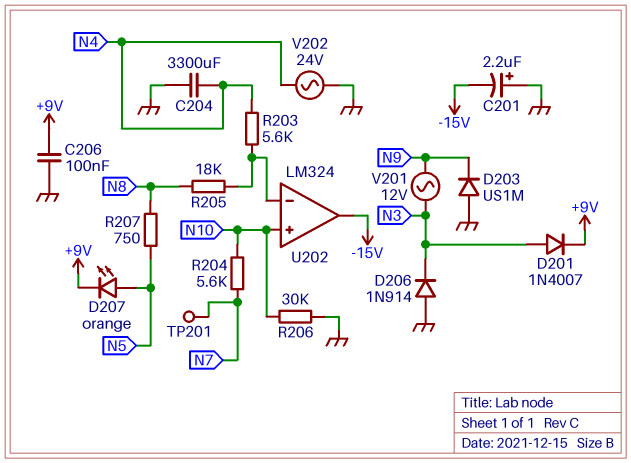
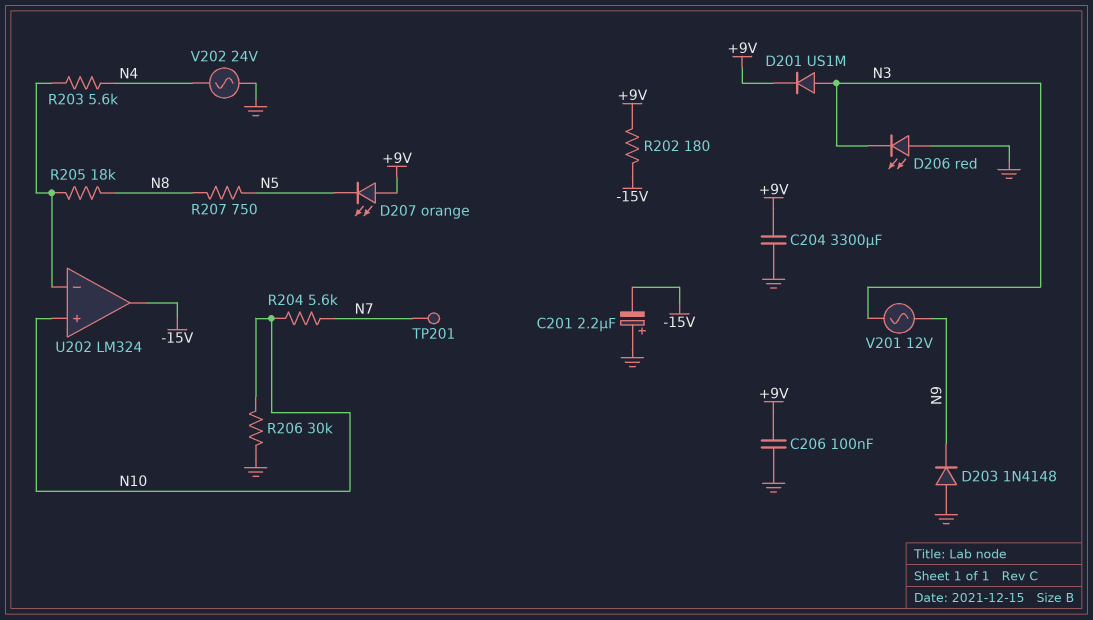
C204: 3300uF (GND, N4) -> 3300uF (+9V, GND)
D201: diode 1N4007 (A N3, K +9V) -> diode US1M (A N3, K +9V)
D203: diode US1M (A GND, K N9) -> diode 1N4148 (A GND, K N9)
D206: diode 1N914 (A GND, K N3) -> LED red (A GND, K N3)
D207: LED orange (A N5, K +9V) -> LED orange (A +9V, K N5)
R202: none -> 180 (+9V, -15V)

